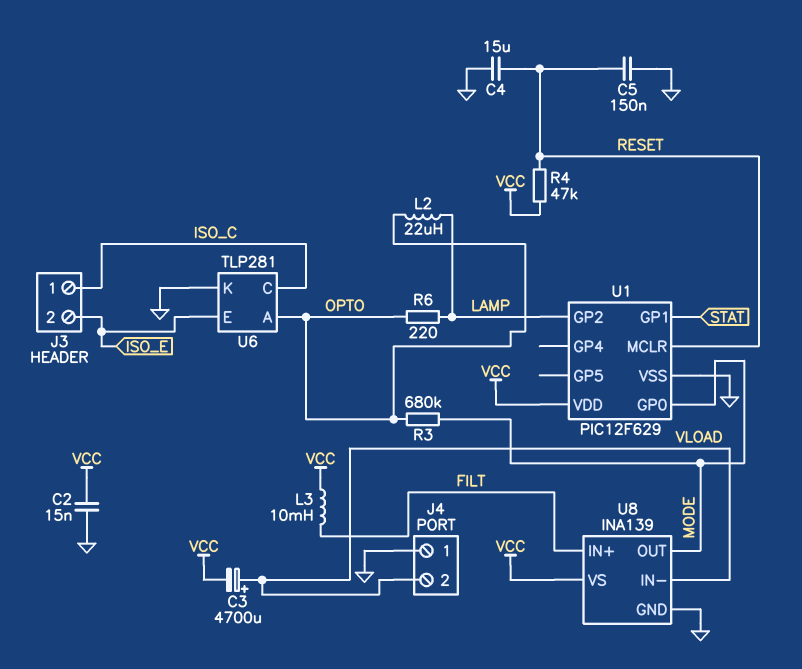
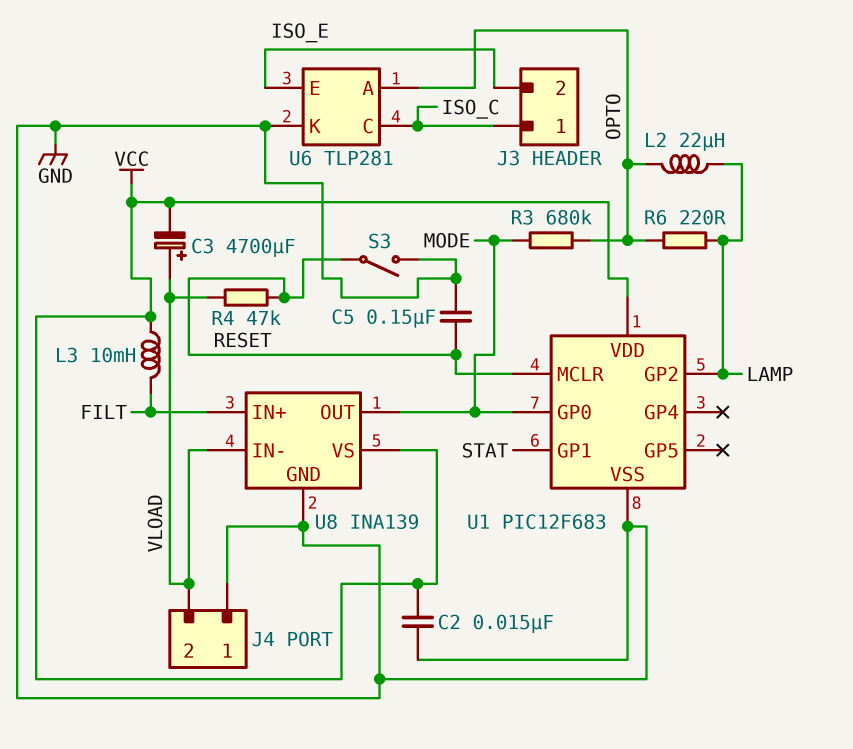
C4: 15uF (GND, RESET) -> none
R4: 47k (RESET, VCC) -> 47k (RESET, VLOAD)
S3: none -> switch (GND, RESET)
U1: PIC12F629 -> PIC12F683

